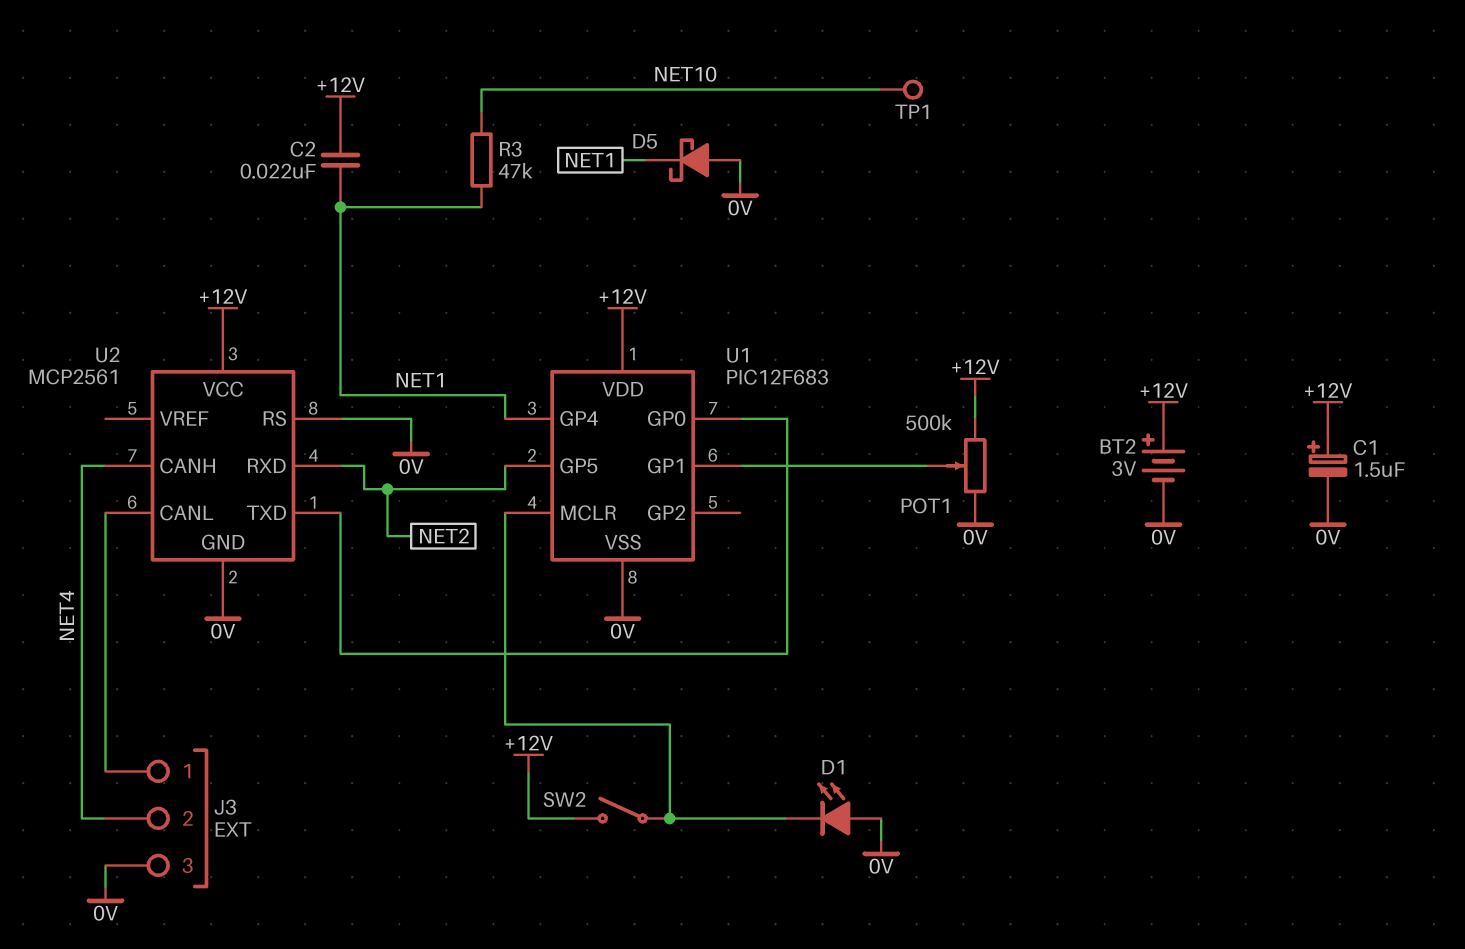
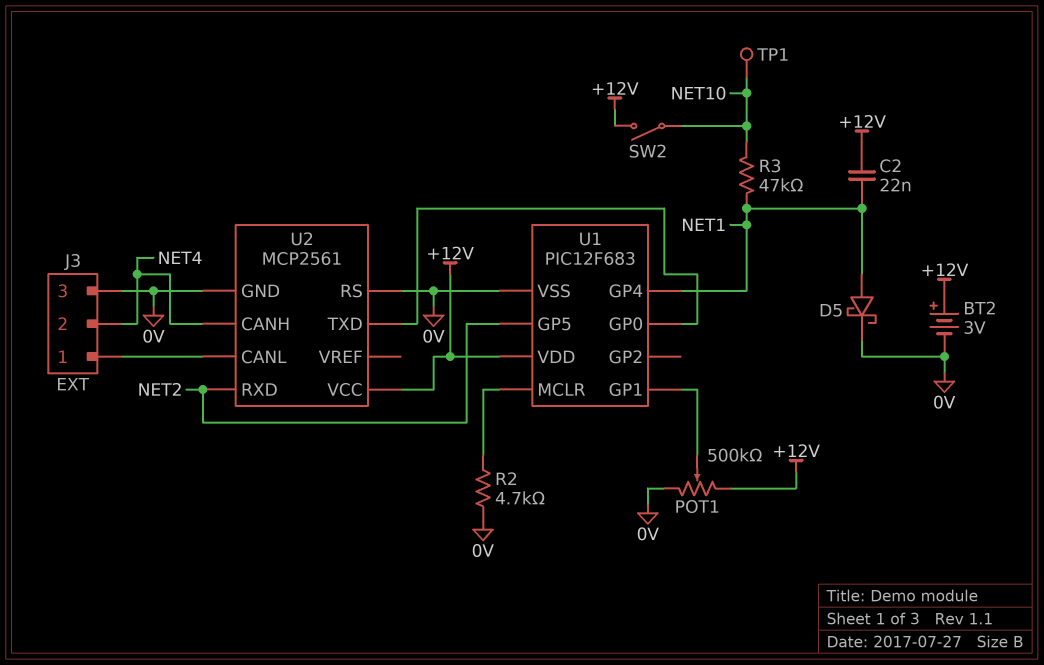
C1: 1.5uF (plus +12V, minus 0V) -> none
D1: LED (A 0V, K U1/MCLR) -> none
D5: schottky (A 0V, K NET1) -> schottky (A NET1, K 0V)
R2: none -> 4.7k (0V, U1/MCLR)
SW2: switch (+12V, U1/MCLR) -> switch (+12V, NET10)

